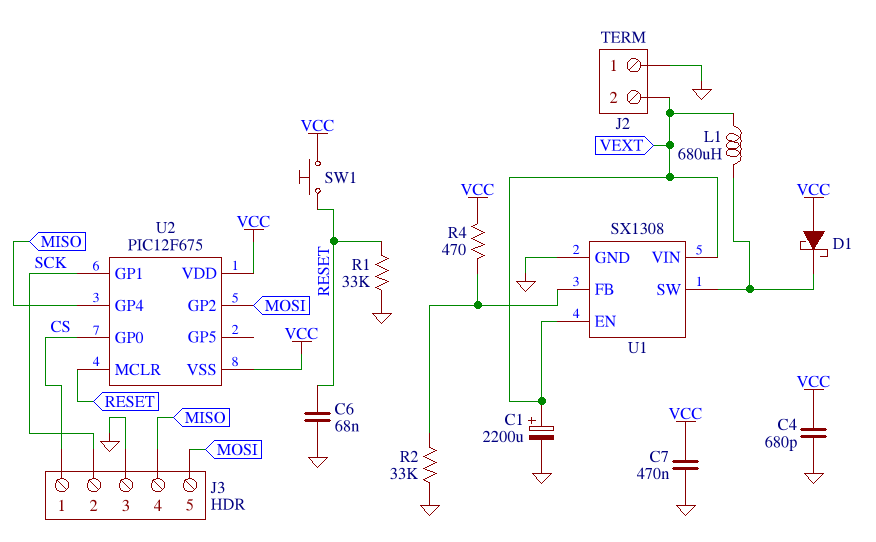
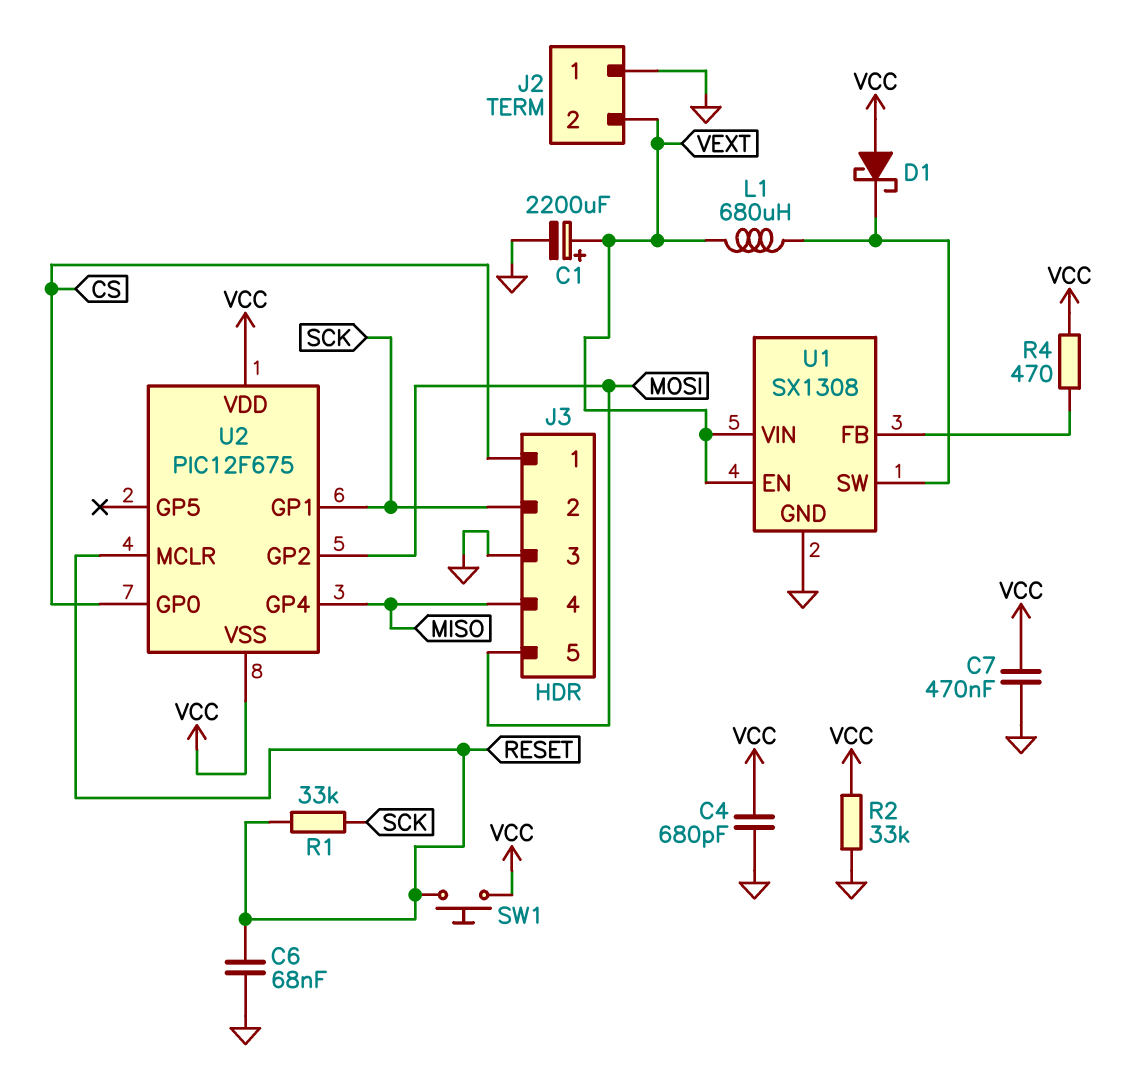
R1: 33k (GND, RESET) -> 33k (RESET, SCK)
R2: 33k (GND, U1/FB) -> 33k (GND, VCC)

